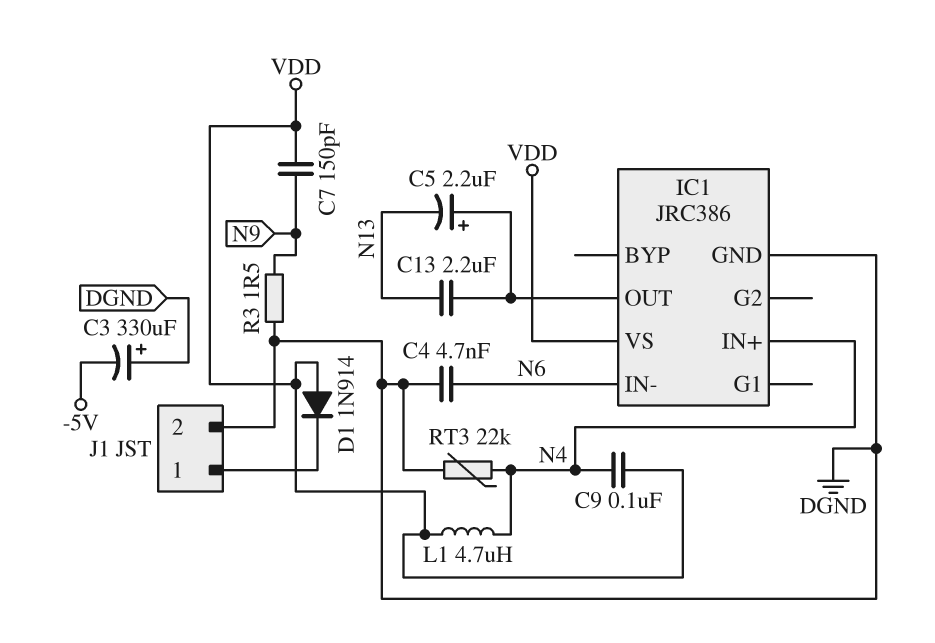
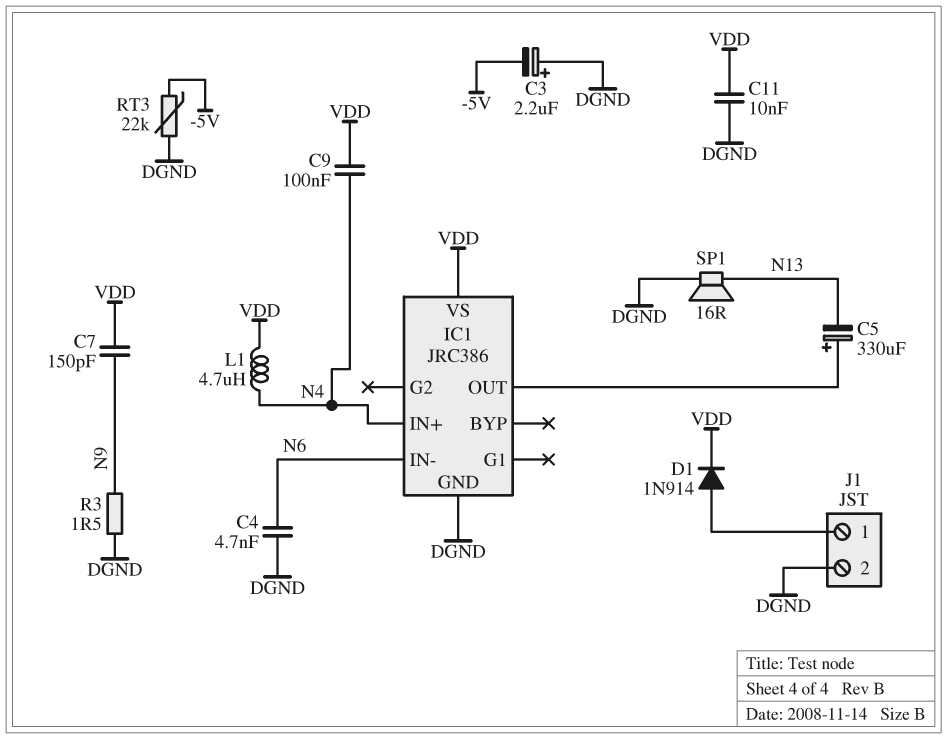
C3: 330uF (plus DGND, minus -5V) -> 2.2uF (plus DGND, minus -5V)
C5: 2.2uF (plus IC1/OUT, minus N13) -> 330uF (plus IC1/OUT, minus N13)
C11: none -> 10nF (DGND, VDD)
C13: 2.2uF (IC1/OUT, N13) -> none
D1: diode 1N914 (A VDD, K J1/1) -> diode 1N914 (A J1/1, K VDD)
RT3: 22k (DGND, N4) -> 22k (-5V, DGND)
SP1: none -> speaker 16R (DGND, N13)

